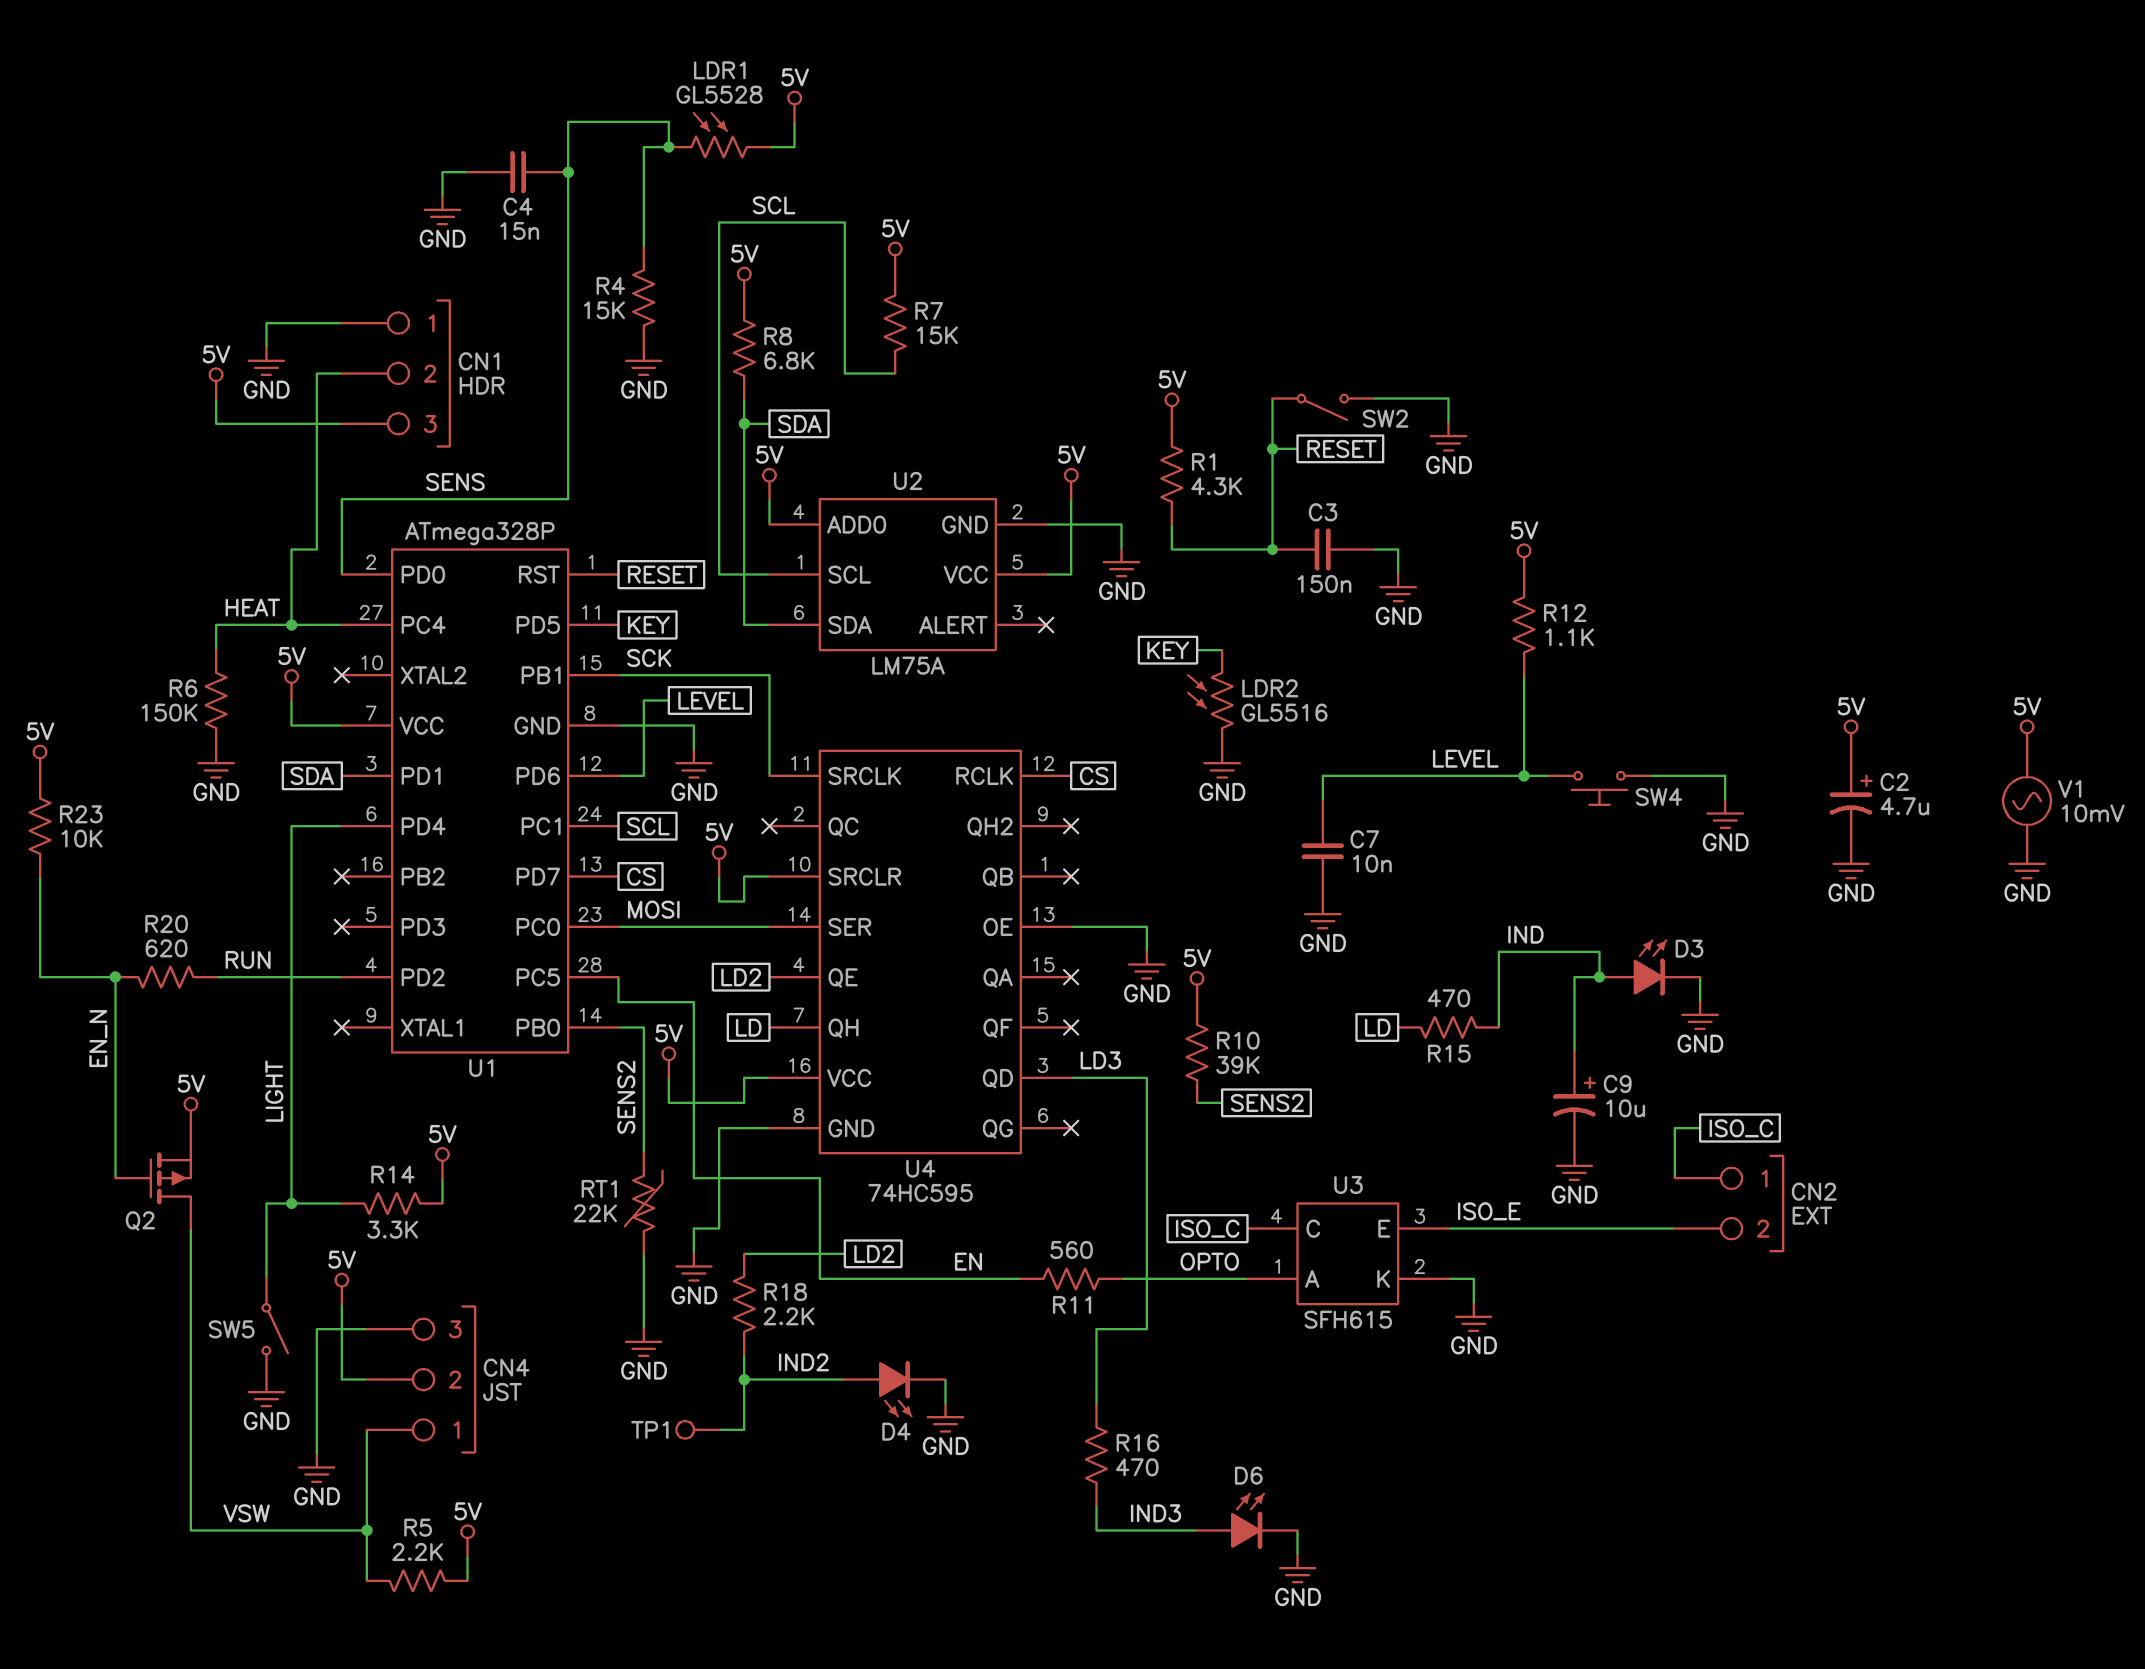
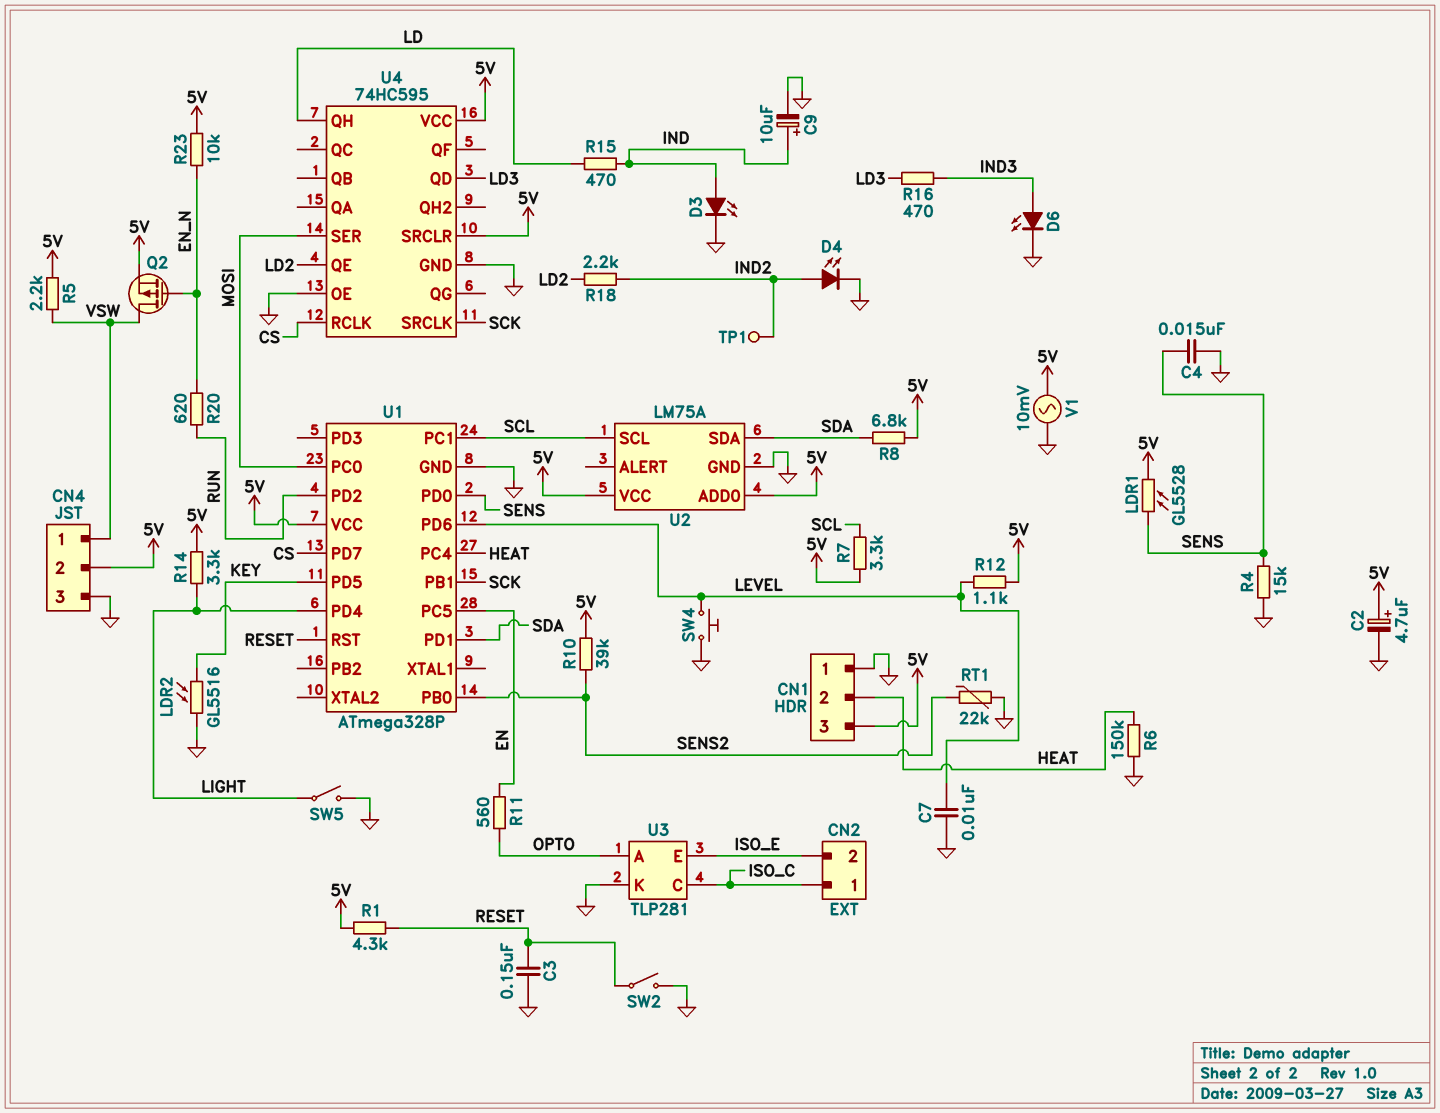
R7: 15k (5V, SCL) -> 3.3k (5V, SCL)
U3: SFH615 -> TLP281

